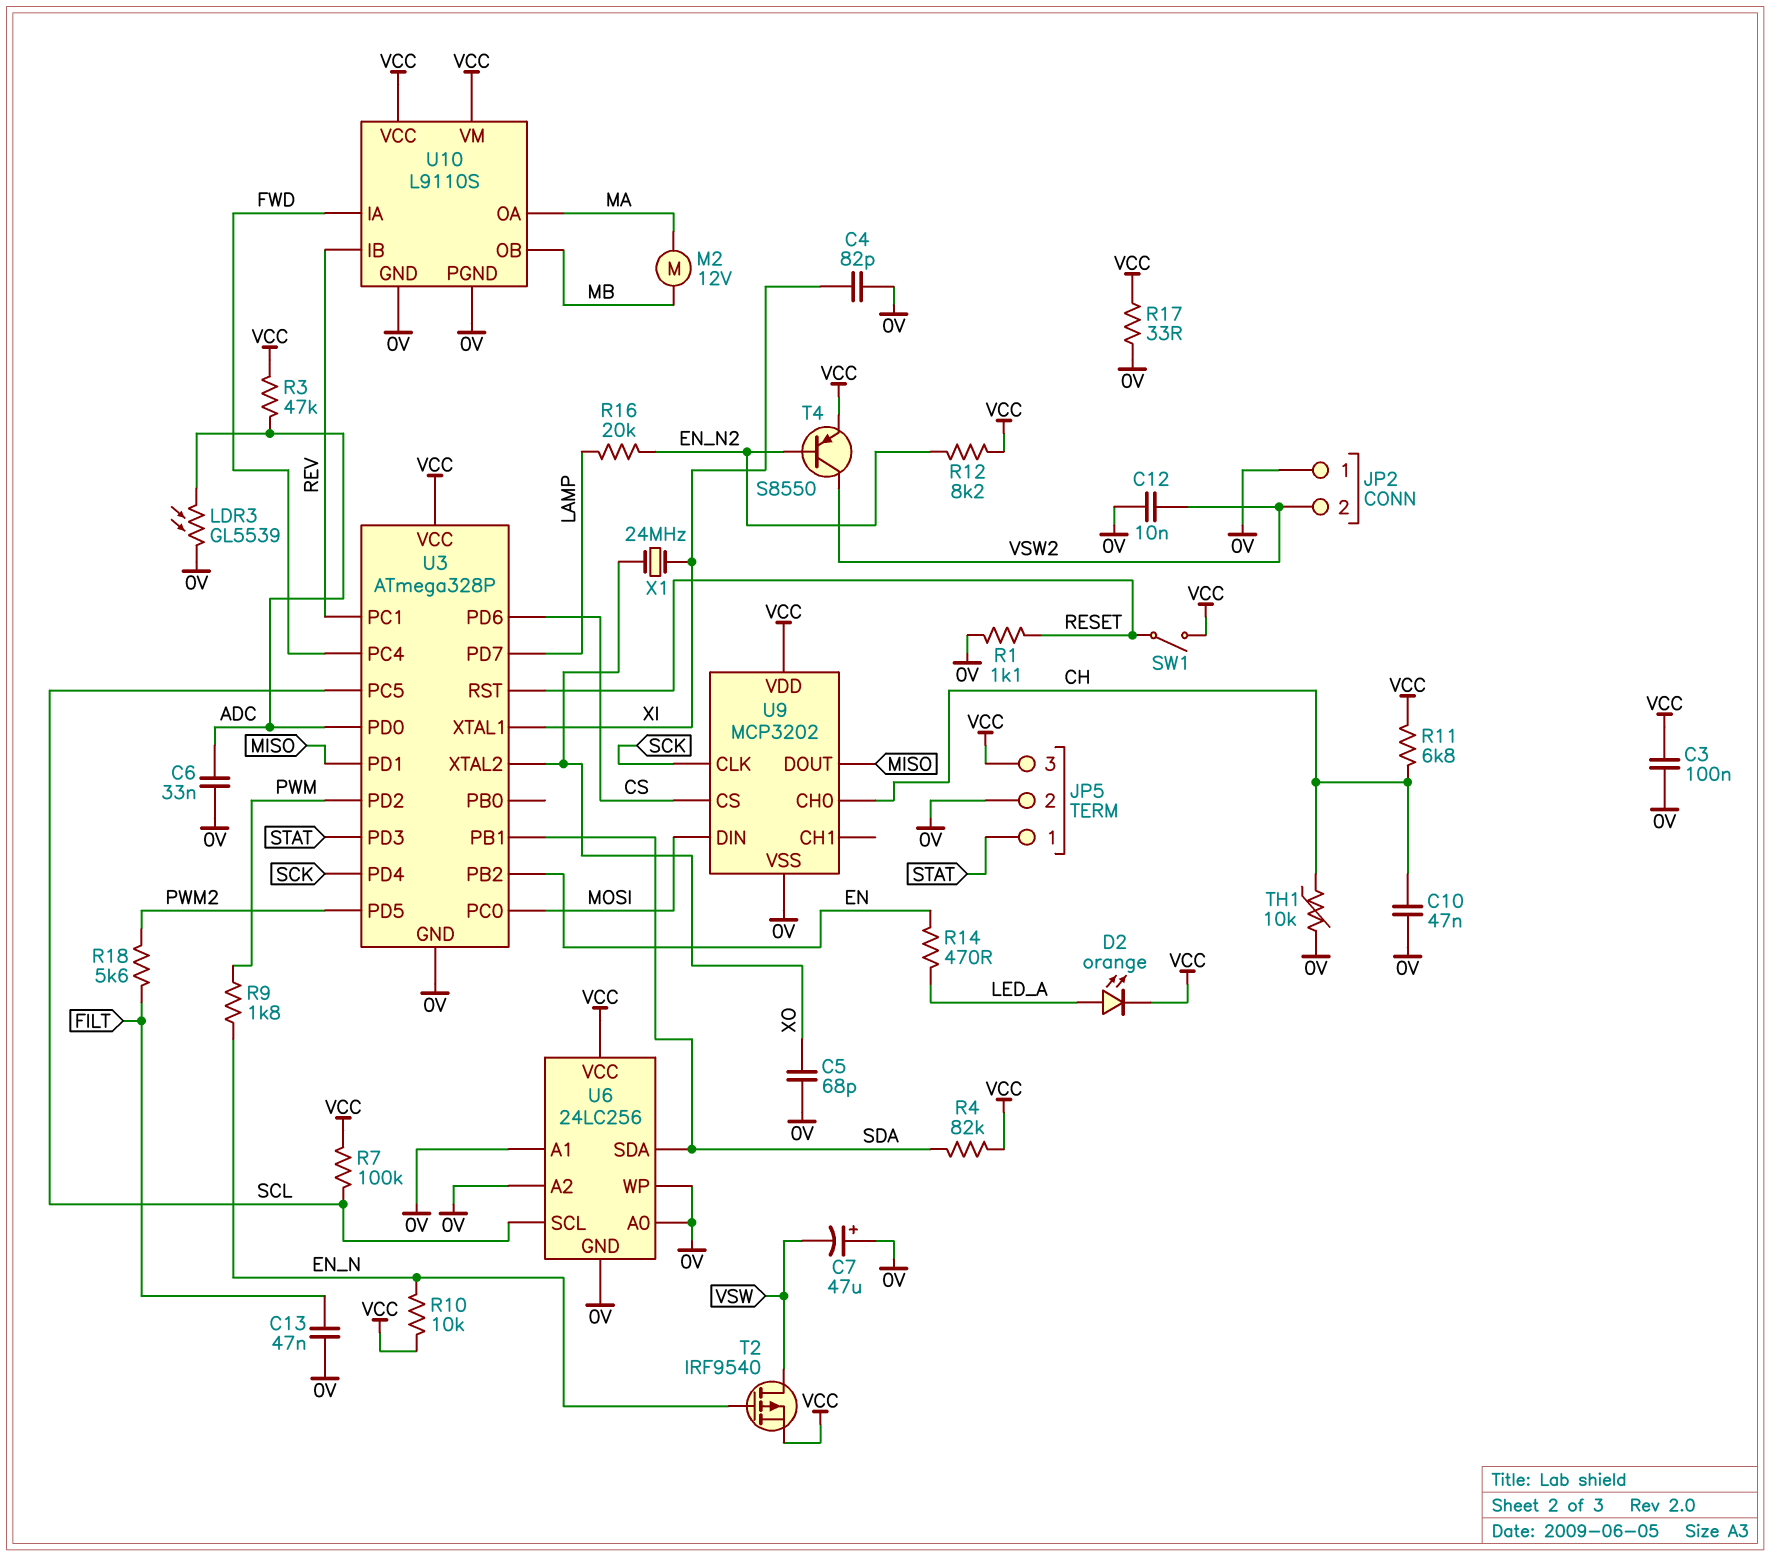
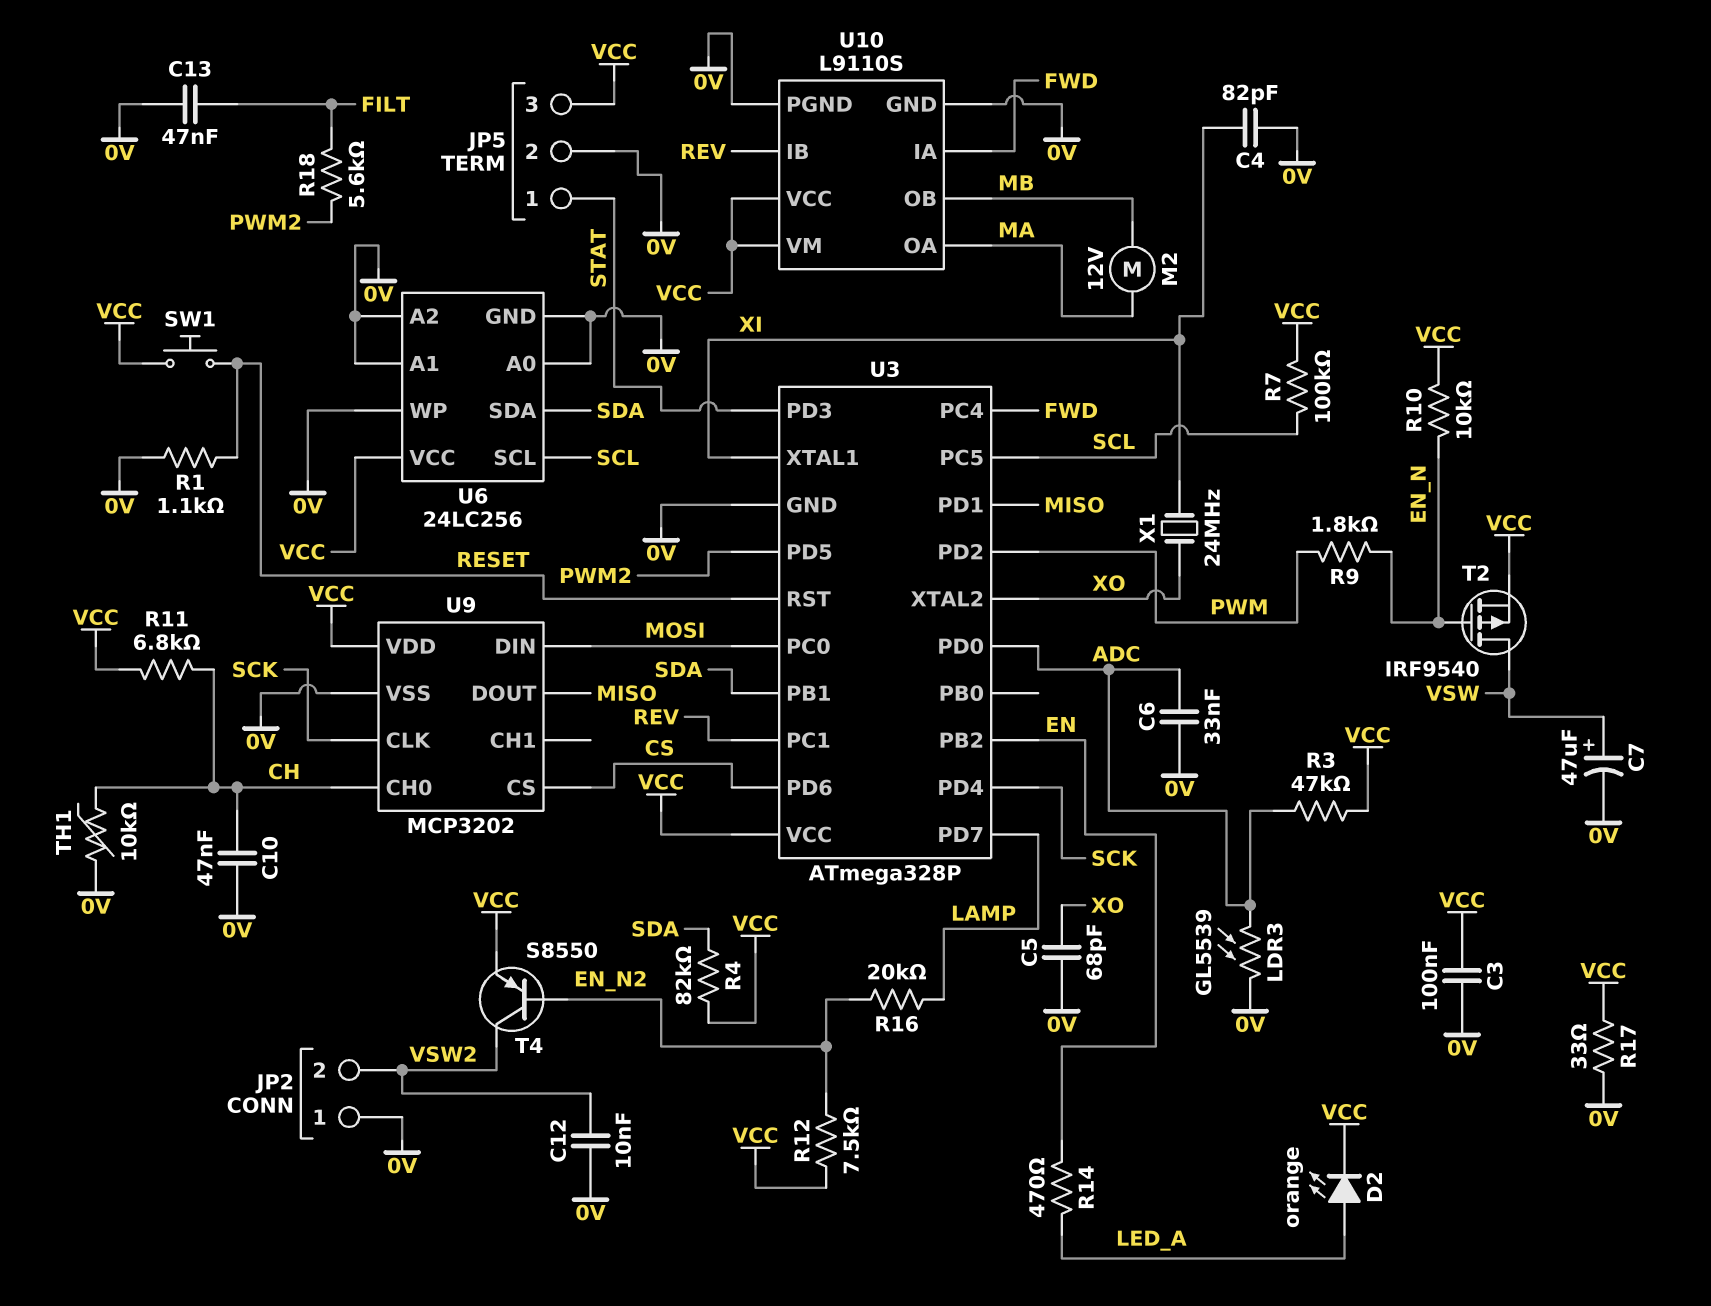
C7: 47uF (plus 0V, minus VSW) -> 47uF (plus VSW, minus 0V)
R12: 8.2k (EN_N2, VCC) -> 7.5k (EN_N2, VCC)
SW1: switch (RESET, VCC) -> button (RESET, VCC)

